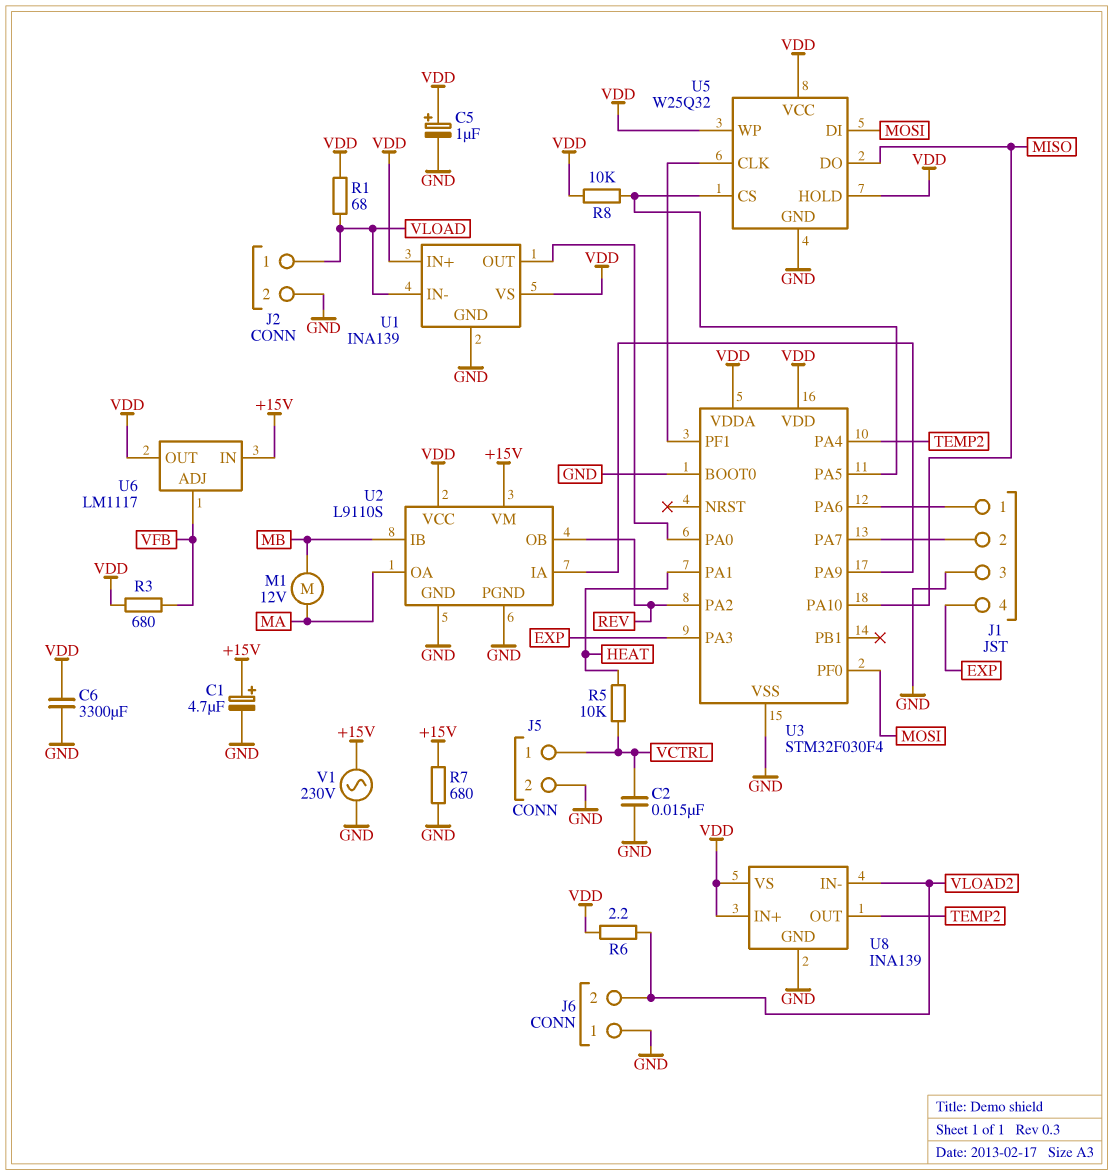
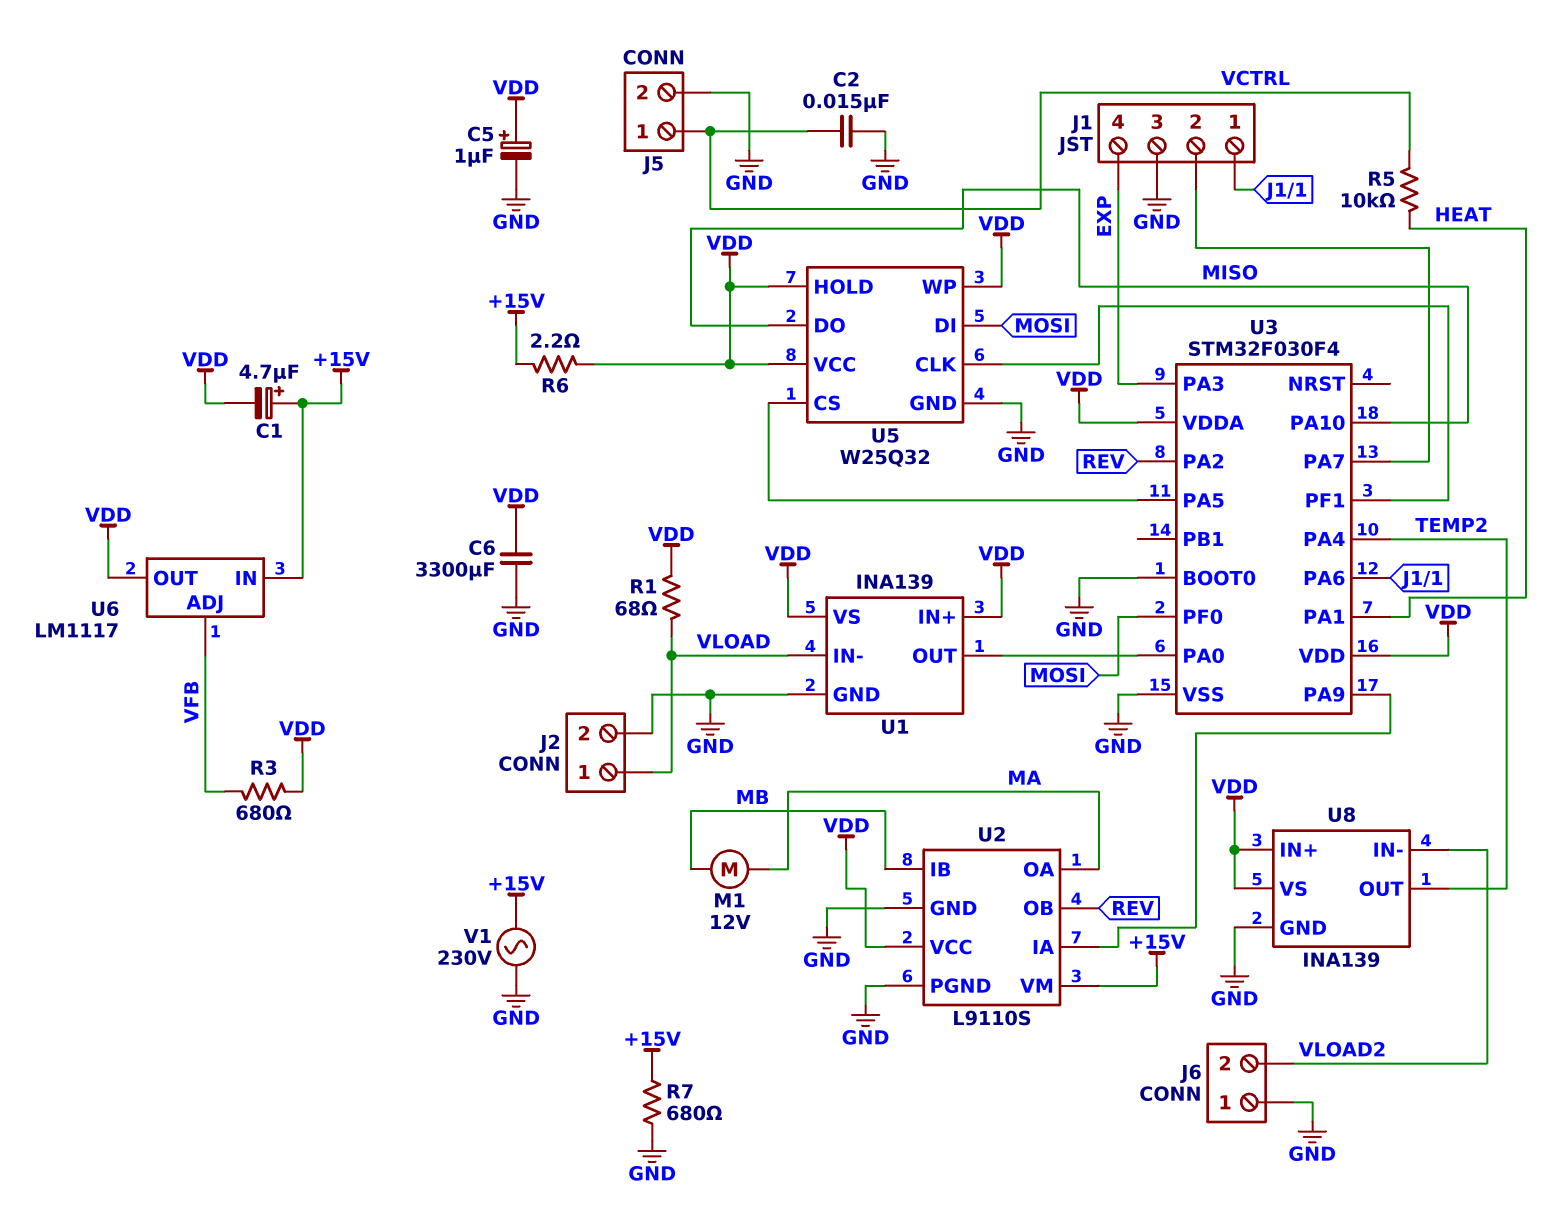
C1: 4.7uF (plus +15V, minus GND) -> 4.7uF (plus +15V, minus VDD)
R6: 2.2 (VDD, VLOAD2) -> 2.2 (+15V, VDD)
R8: 10k (U3/PA5, VDD) -> none

